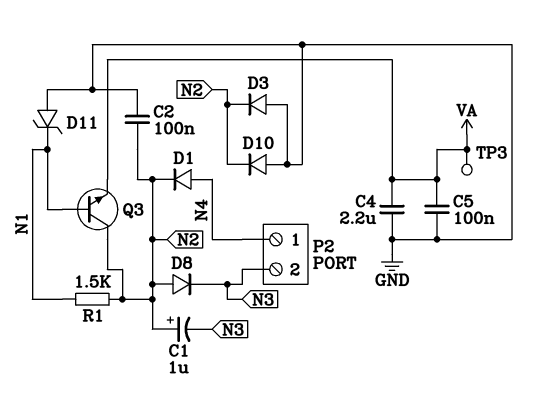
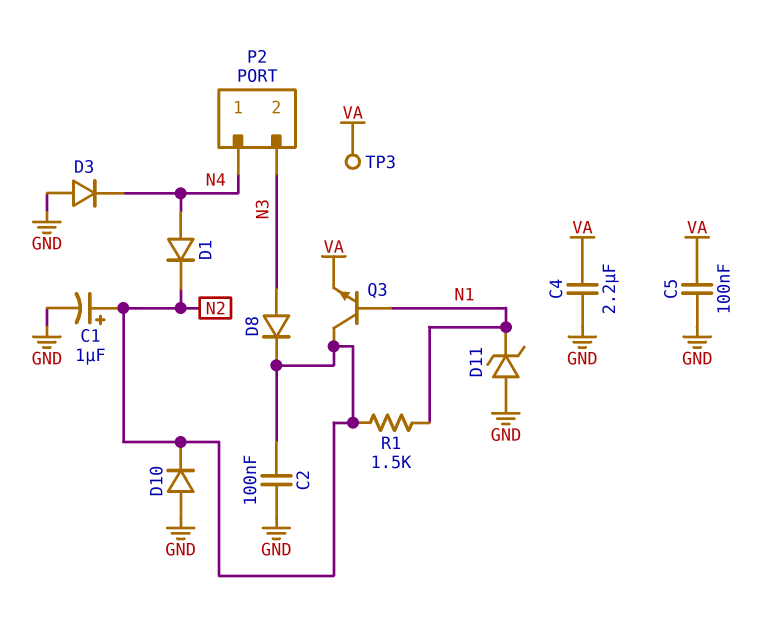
C1: 1uF (plus N2, minus N3) -> 1uF (plus N2, minus GND)
D3: diode (A GND, K N2) -> diode (A GND, K N4)
D8: diode (A N2, K N3) -> diode (A N3, K N2)

